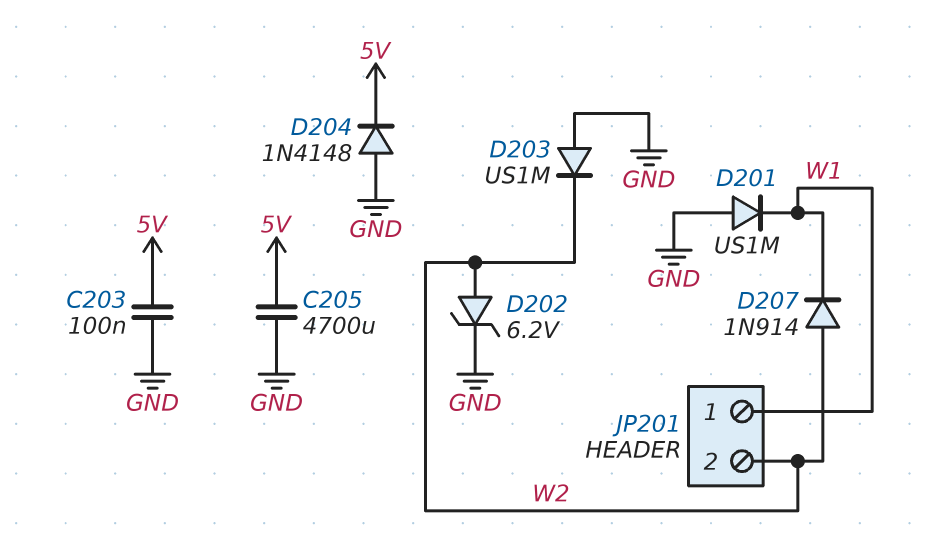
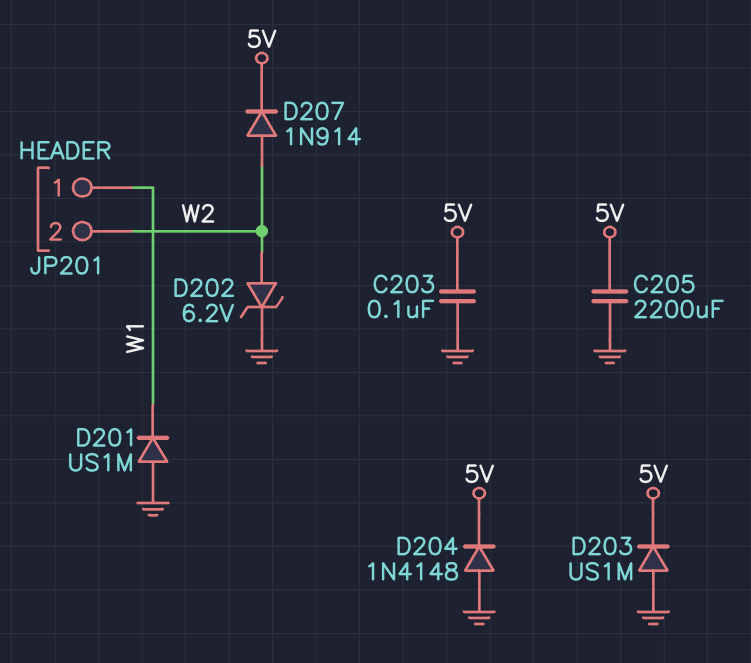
C205: 4700uF (5V, GND) -> 2200uF (5V, GND)
D203: diode US1M (A GND, K W2) -> diode US1M (A GND, K 5V)
D207: diode 1N914 (A W2, K W1) -> diode 1N914 (A W2, K 5V)

